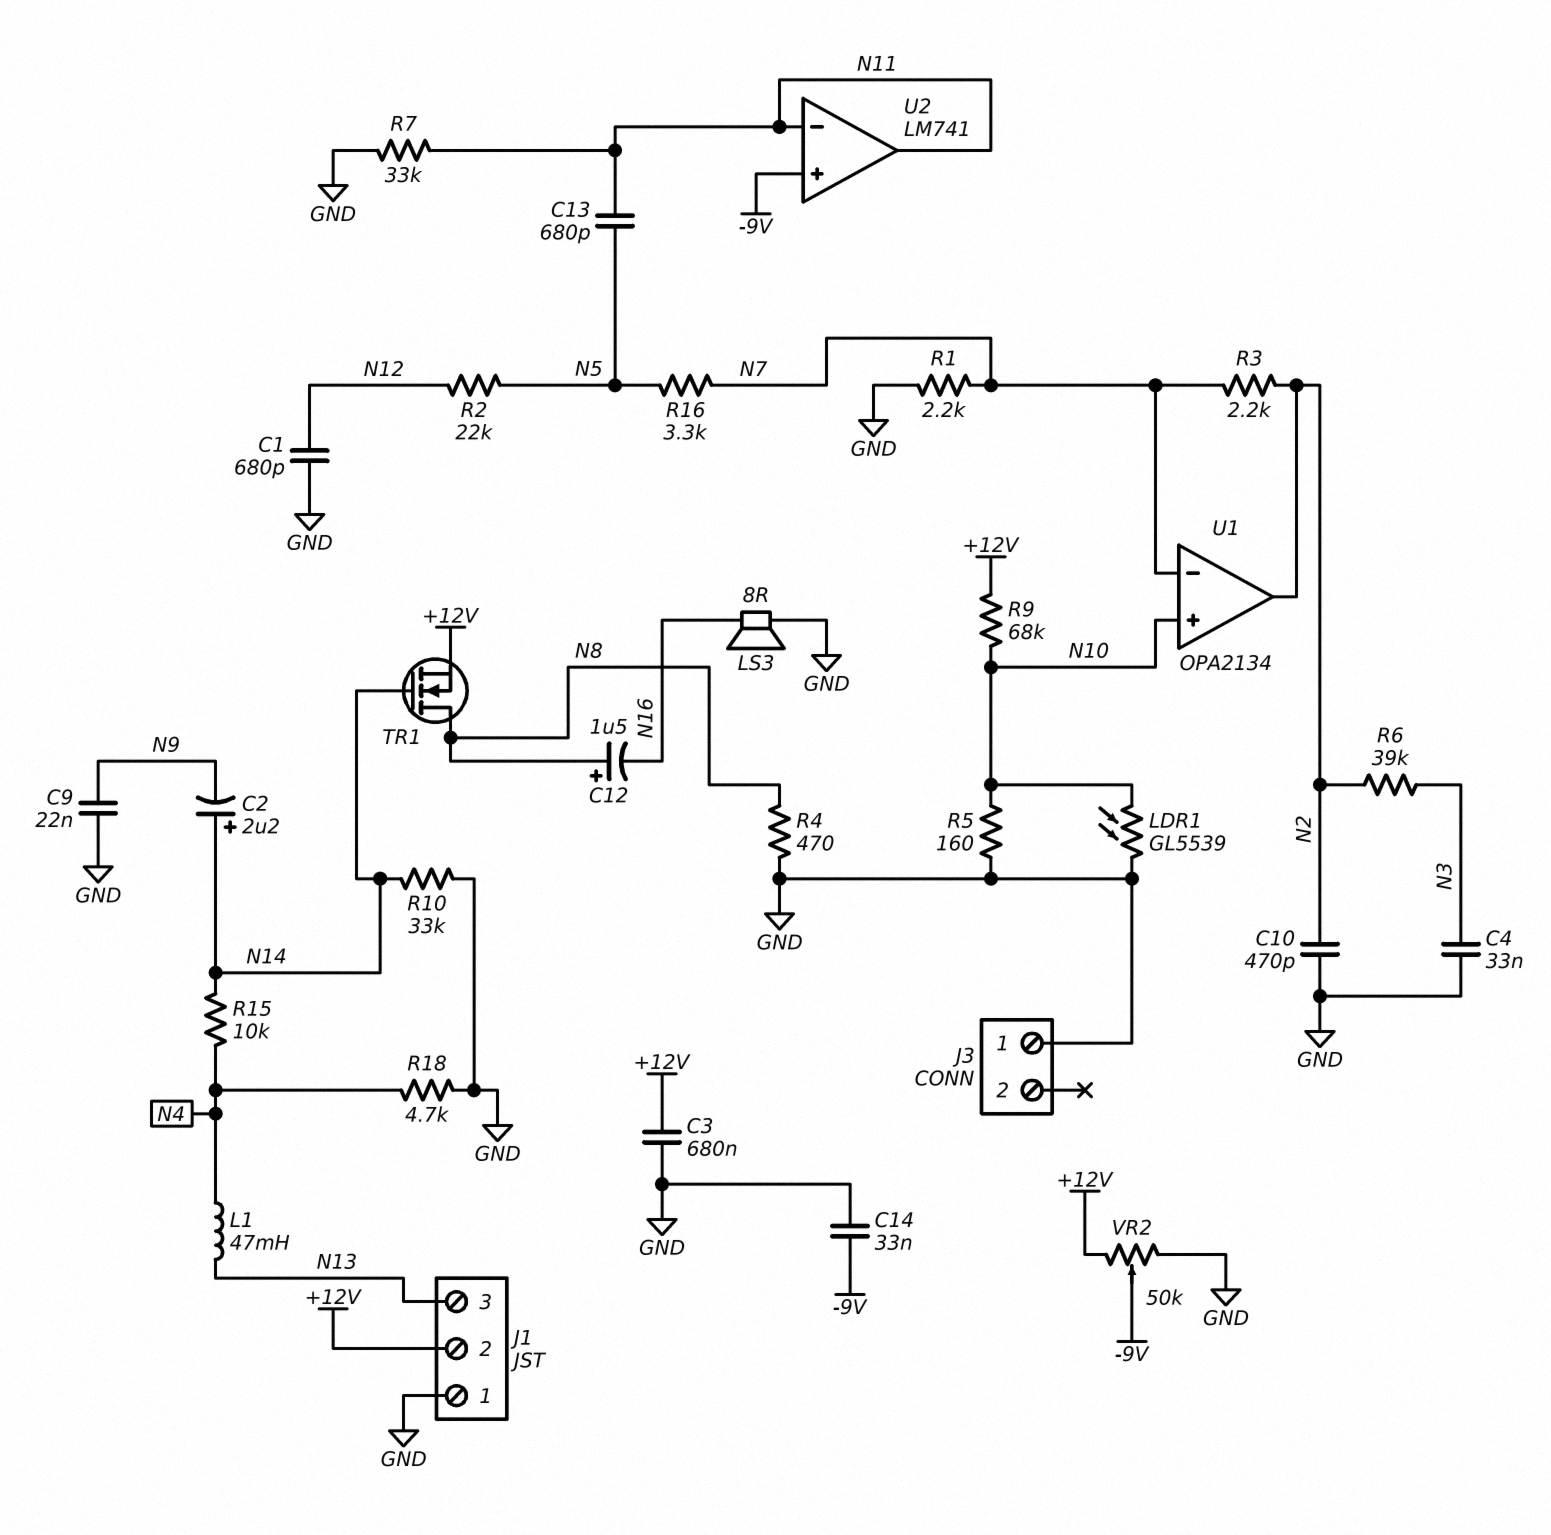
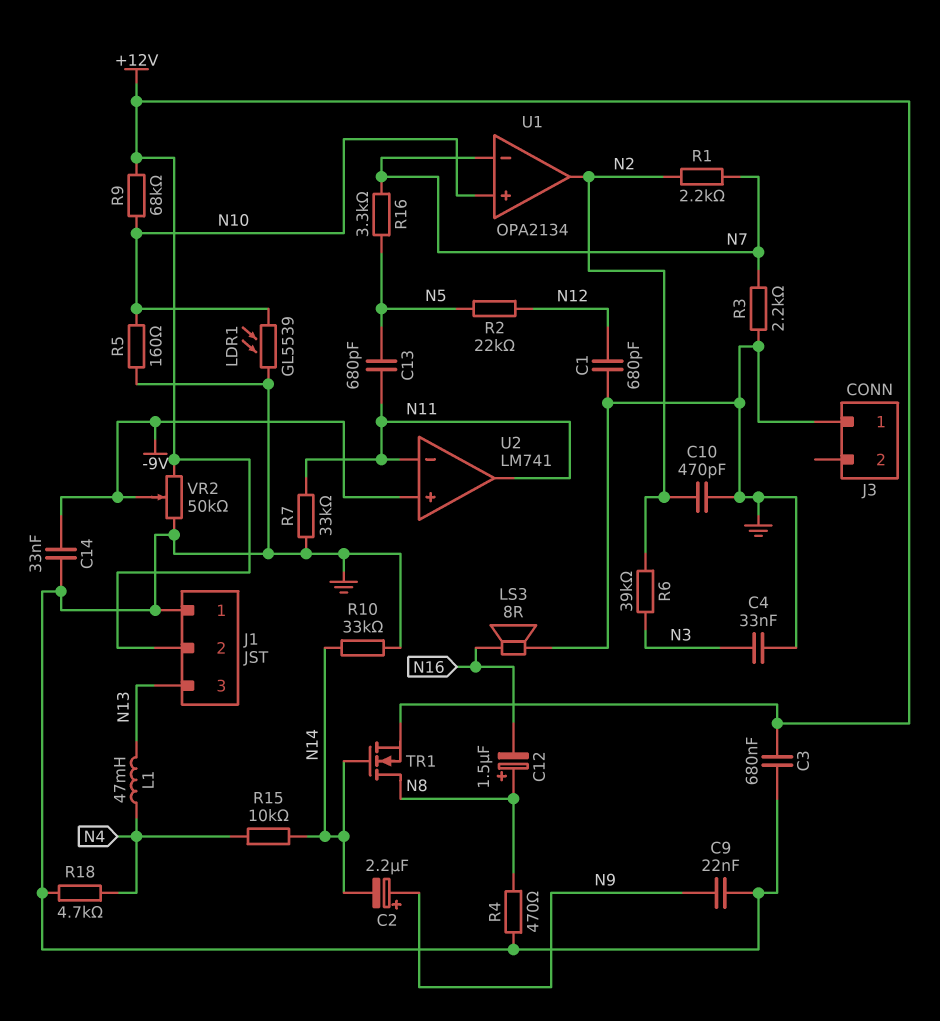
C2: 2.2uF (plus N14, minus N9) -> 2.2uF (plus N9, minus N14)
R1: 2.2k (GND, N7) -> 2.2k (N2, N7)
R3: 2.2k (N2, N7) -> 2.2k (GND, N7)

